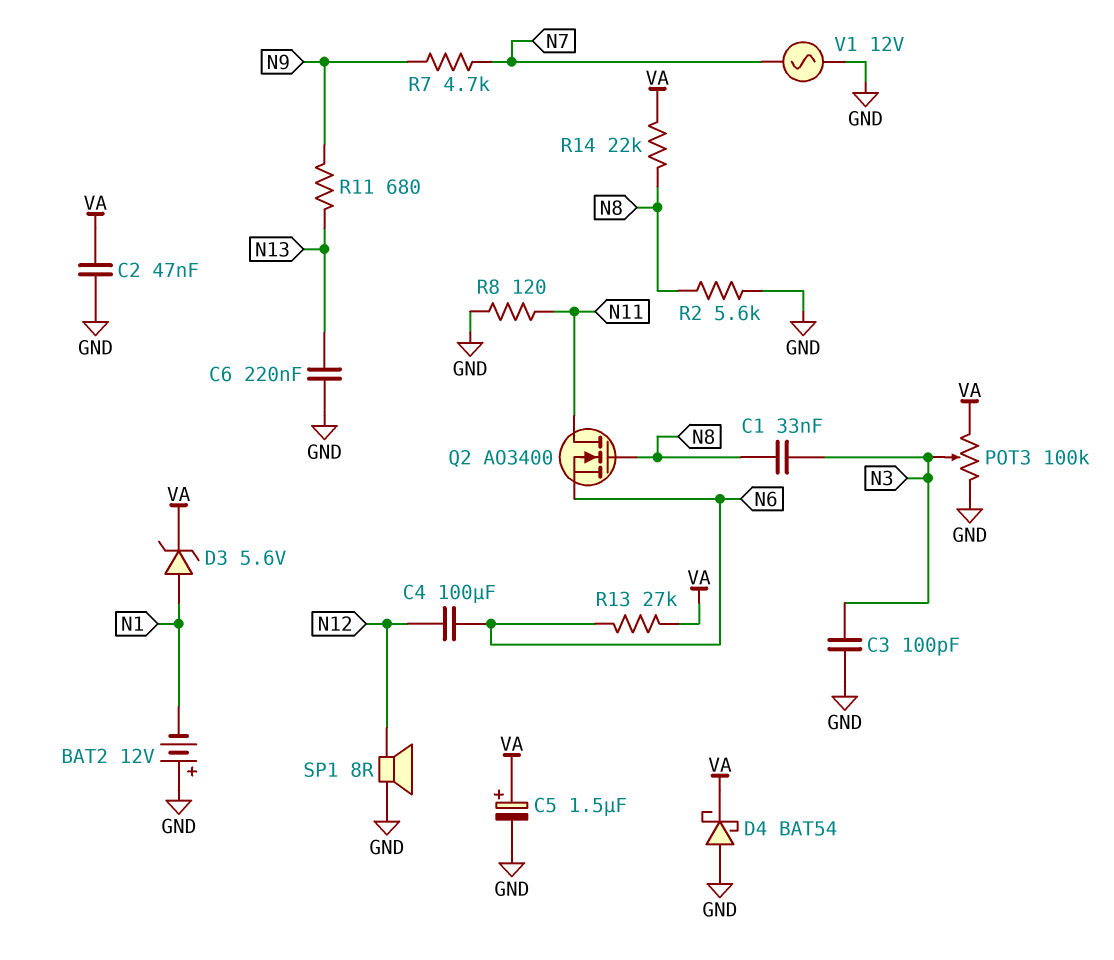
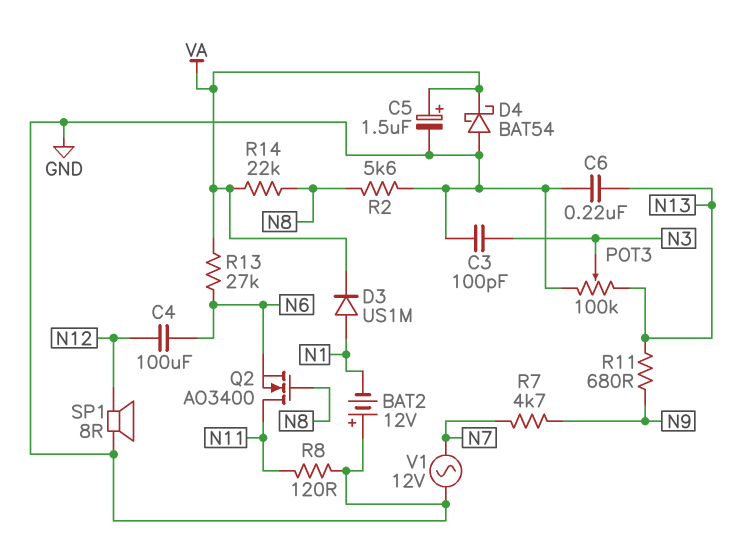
C1: 33nF (N3, N8) -> none
C2: 47nF (GND, VA) -> none
D3: zener 5.6V (A N1, K VA) -> diode US1M (A N1, K VA)
POT3: 100k (GND, VA, wiper N3) -> 100k (GND, N13, wiper N3)

